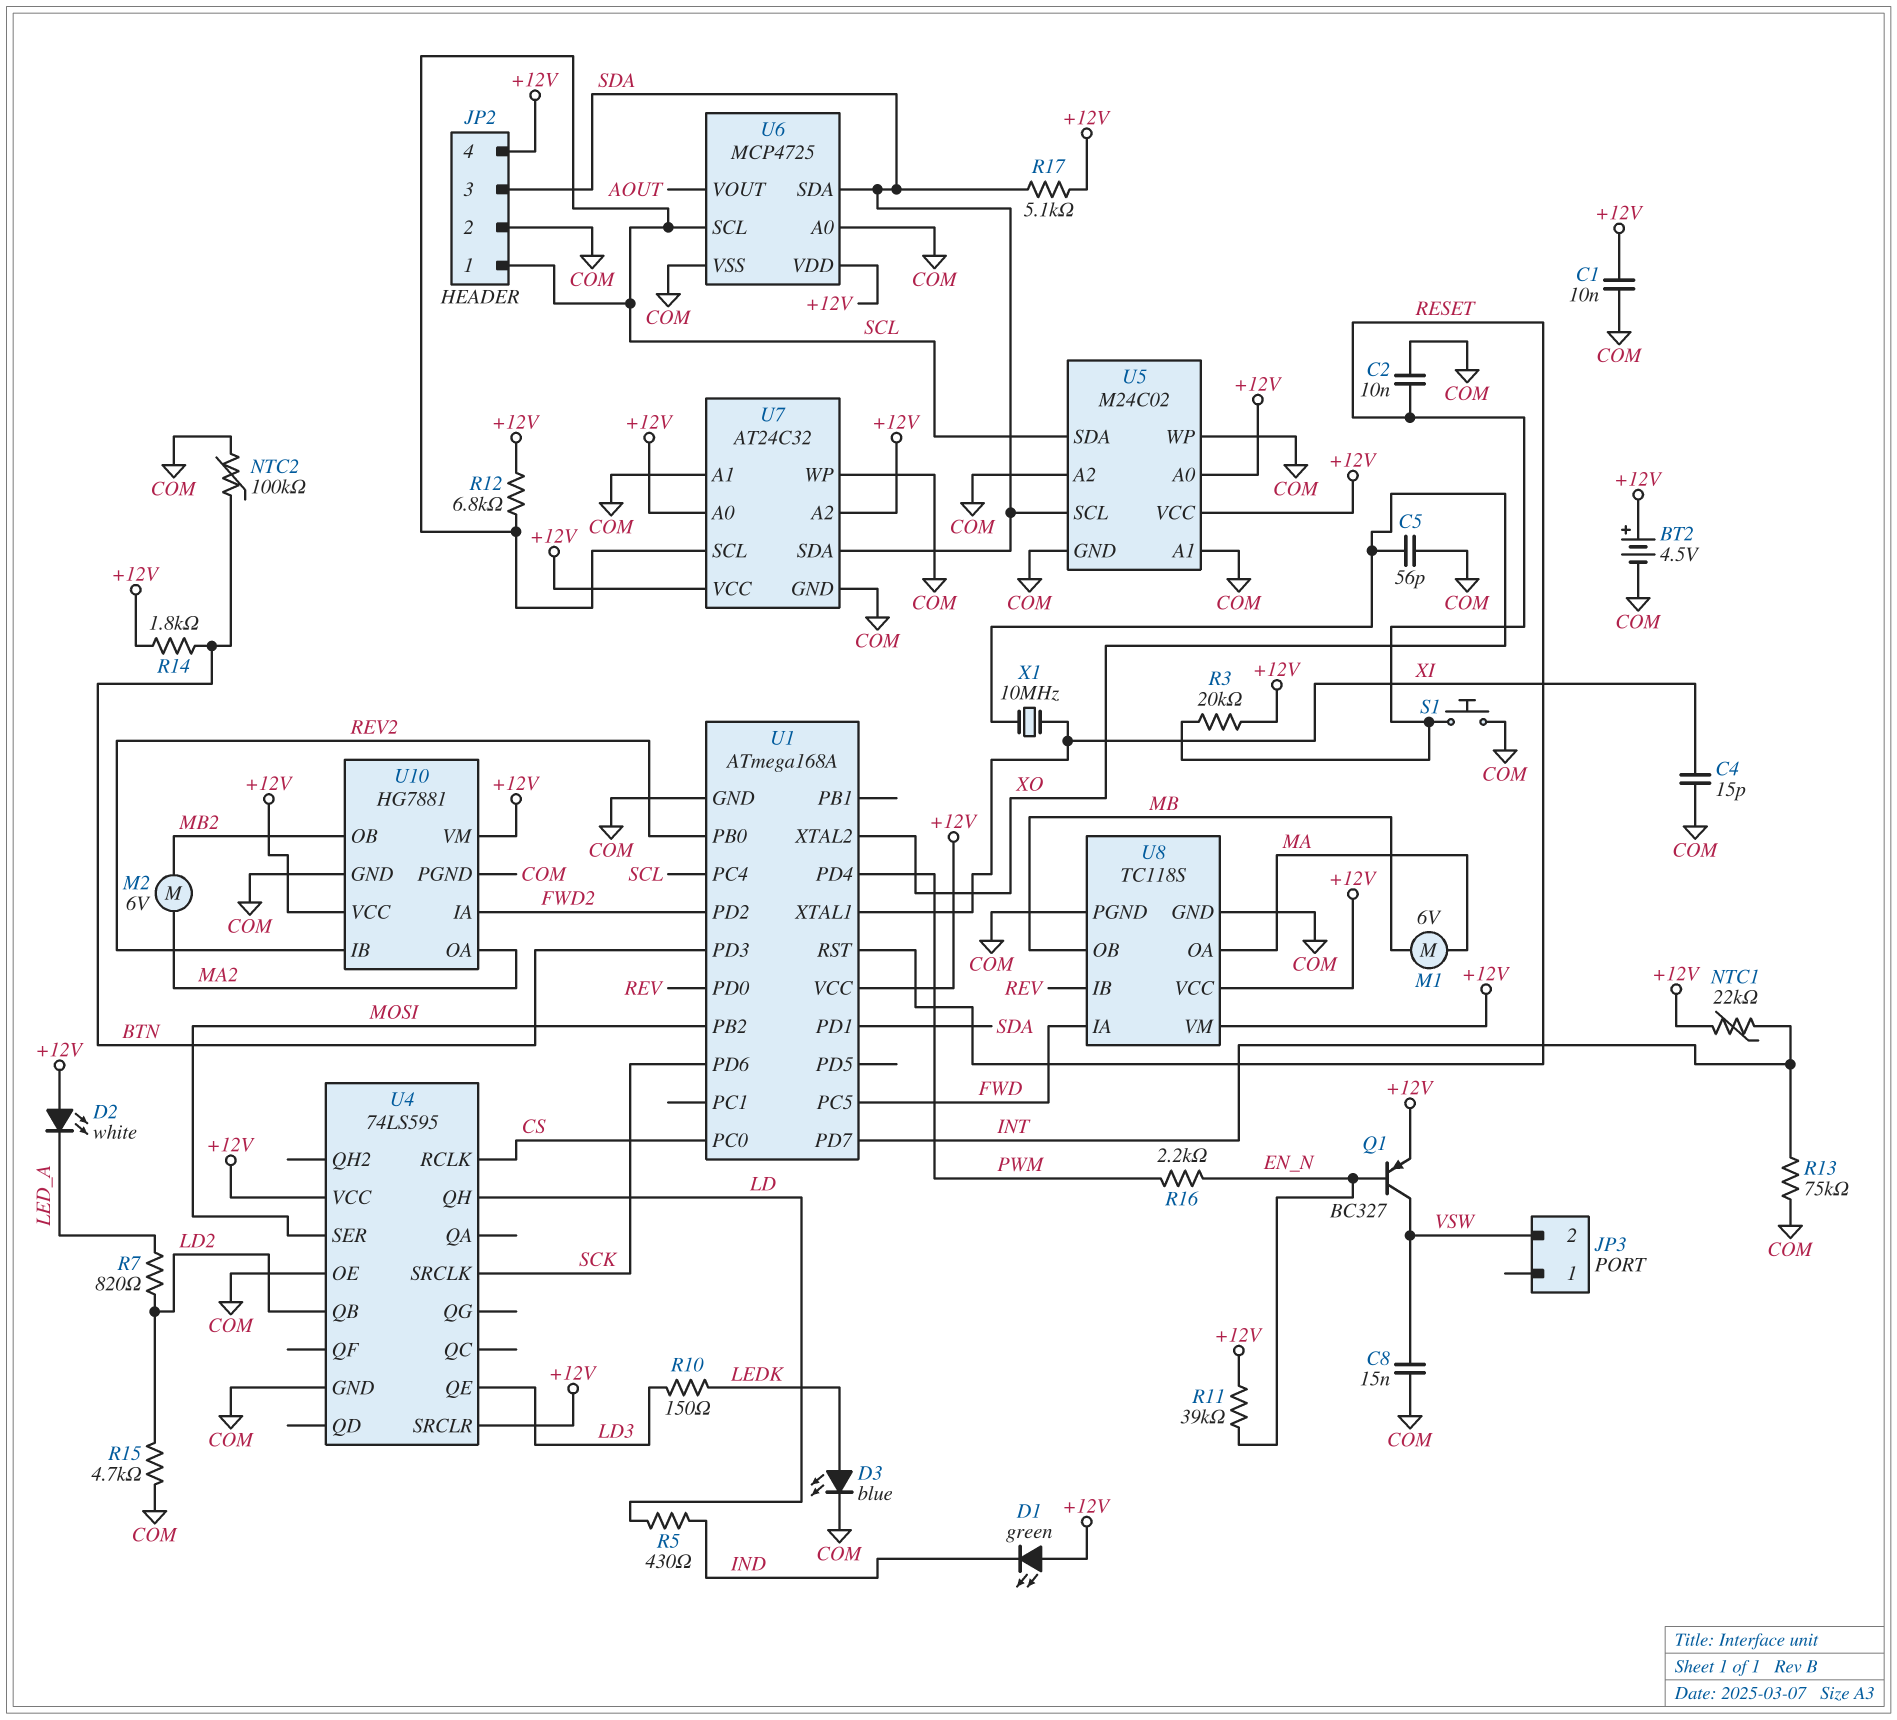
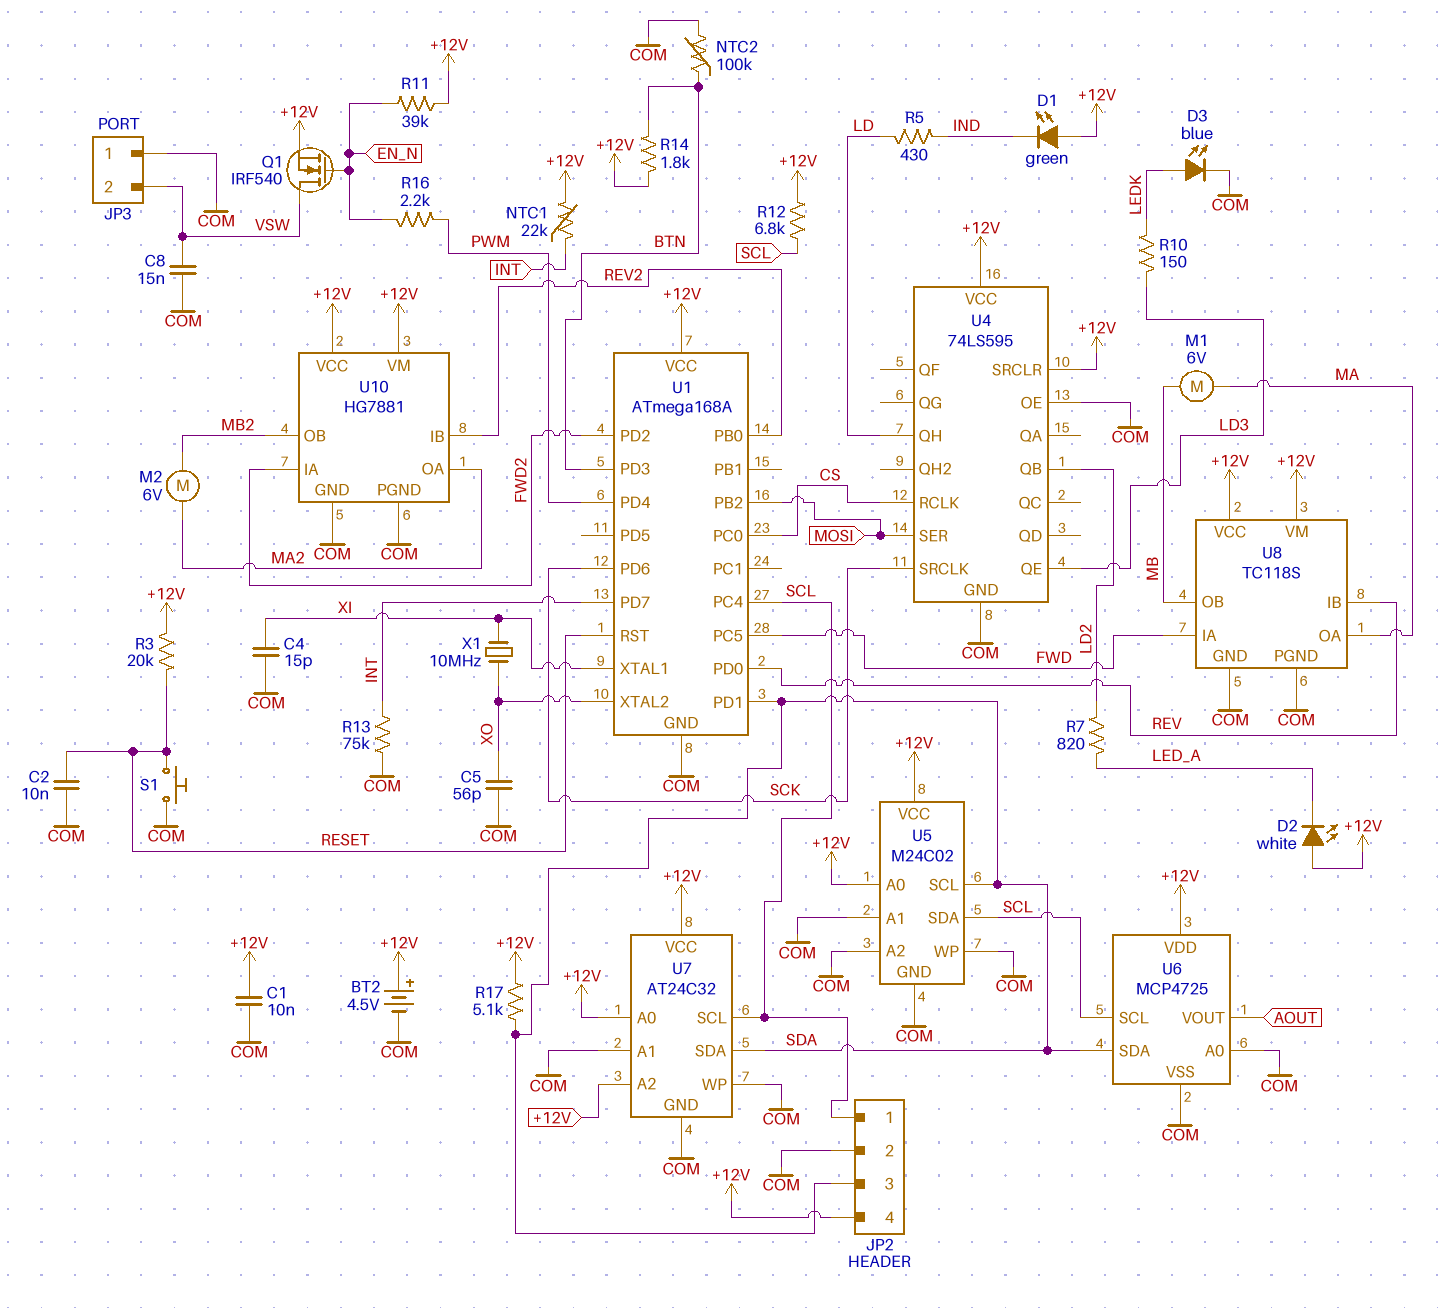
JP3 pin 1: none -> COM
Q1: PNP BC327 (B EN_N, C VSW, E +12V) -> NMOS IRF540 (G EN_N, D VSW, S +12V)
R15: 4.7k (COM, LD2) -> none

